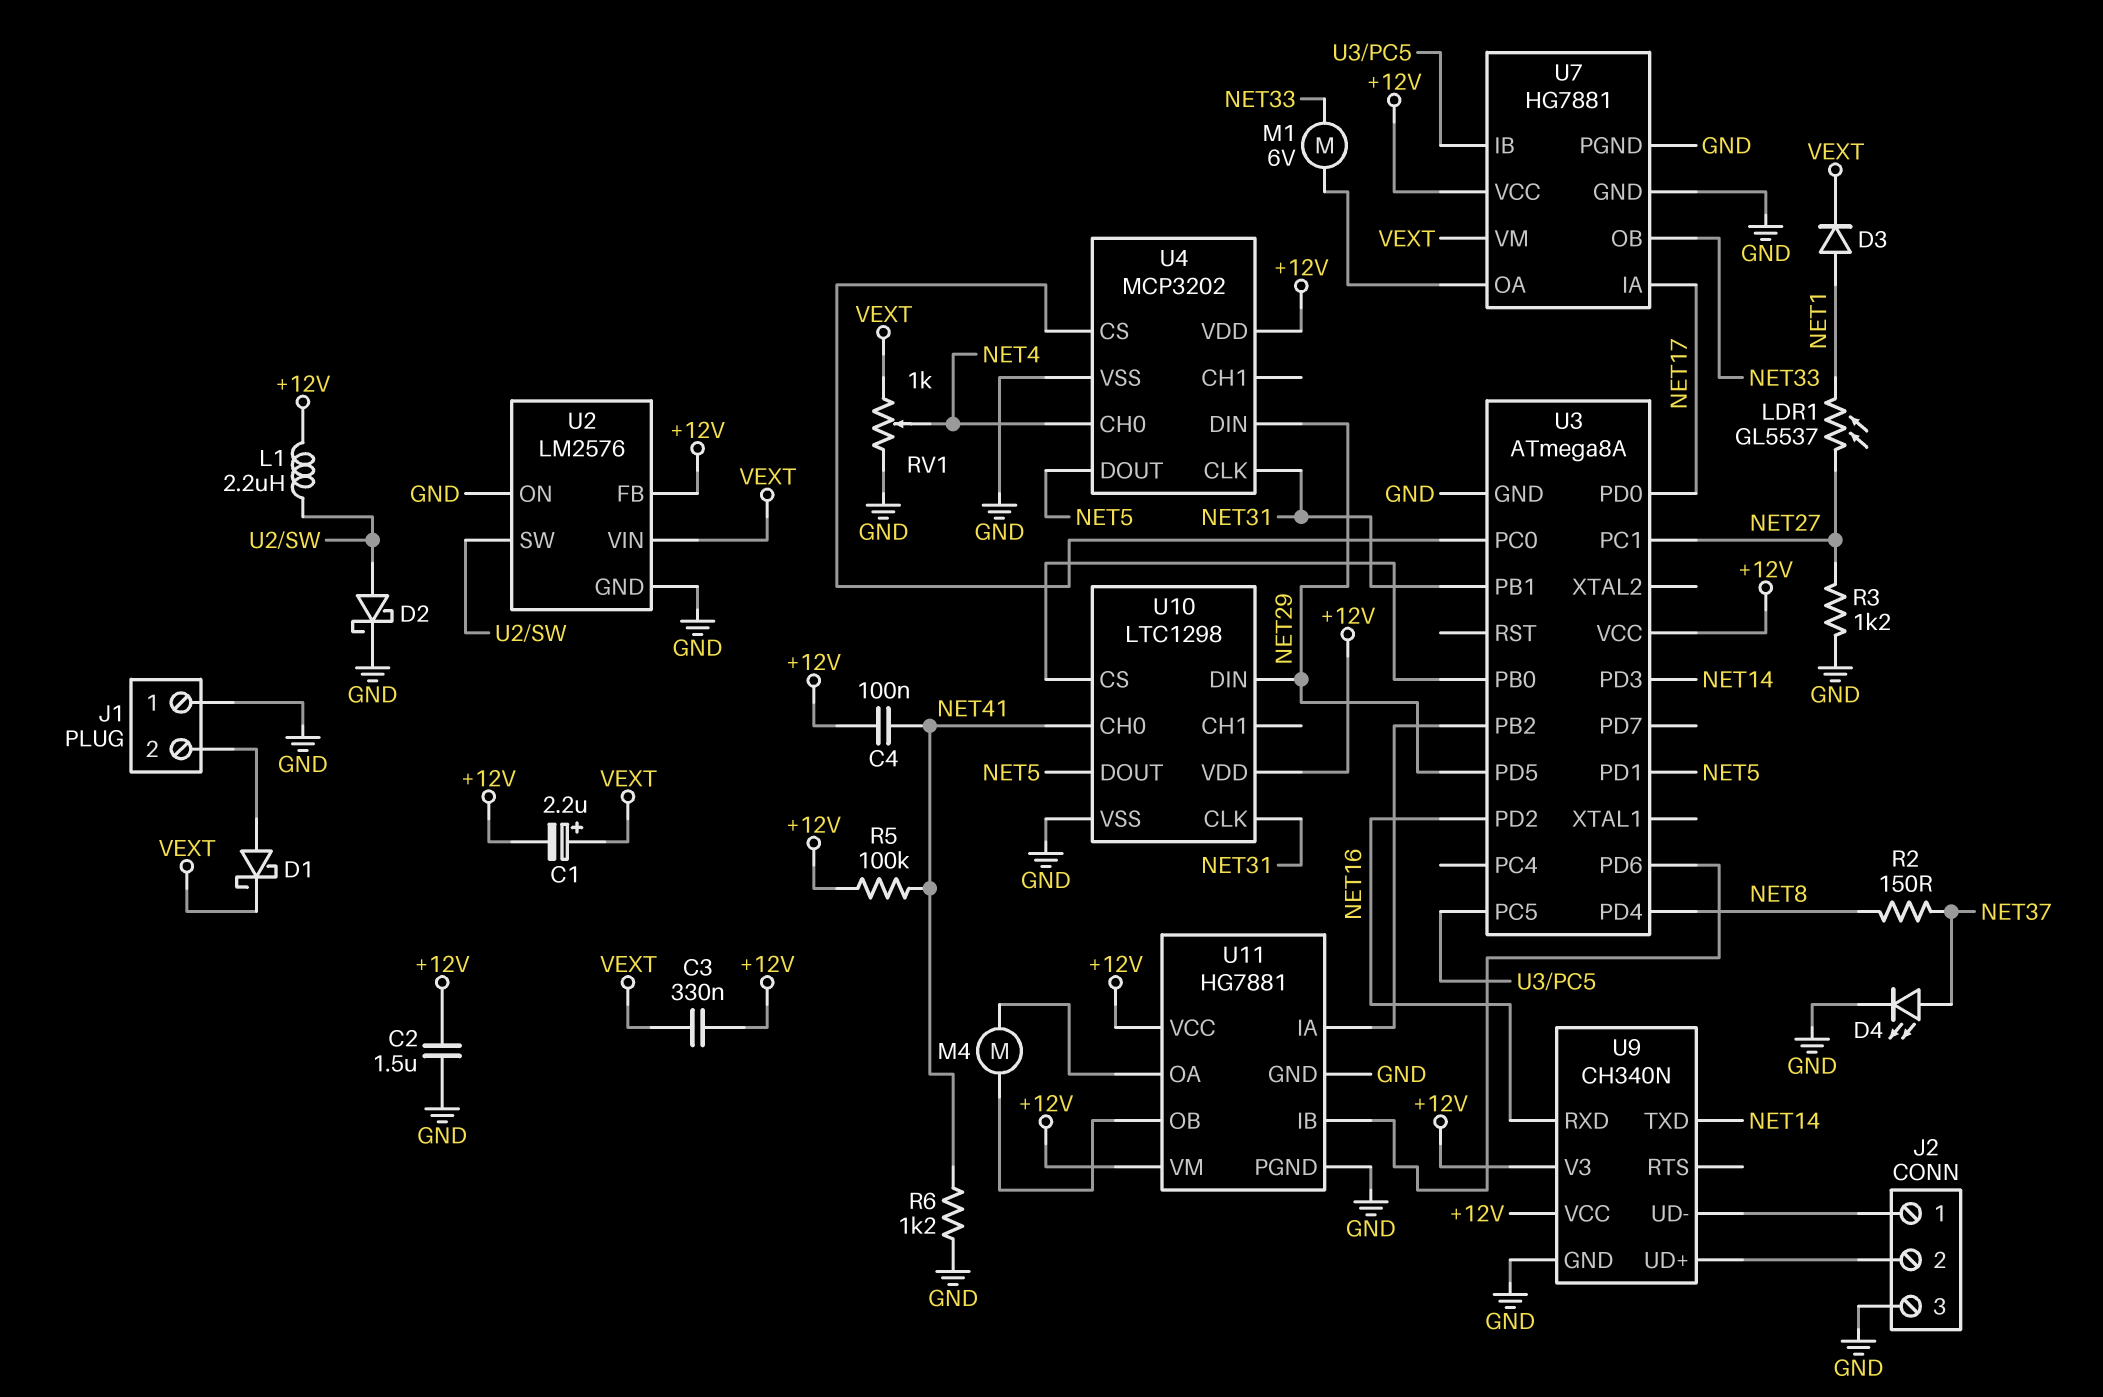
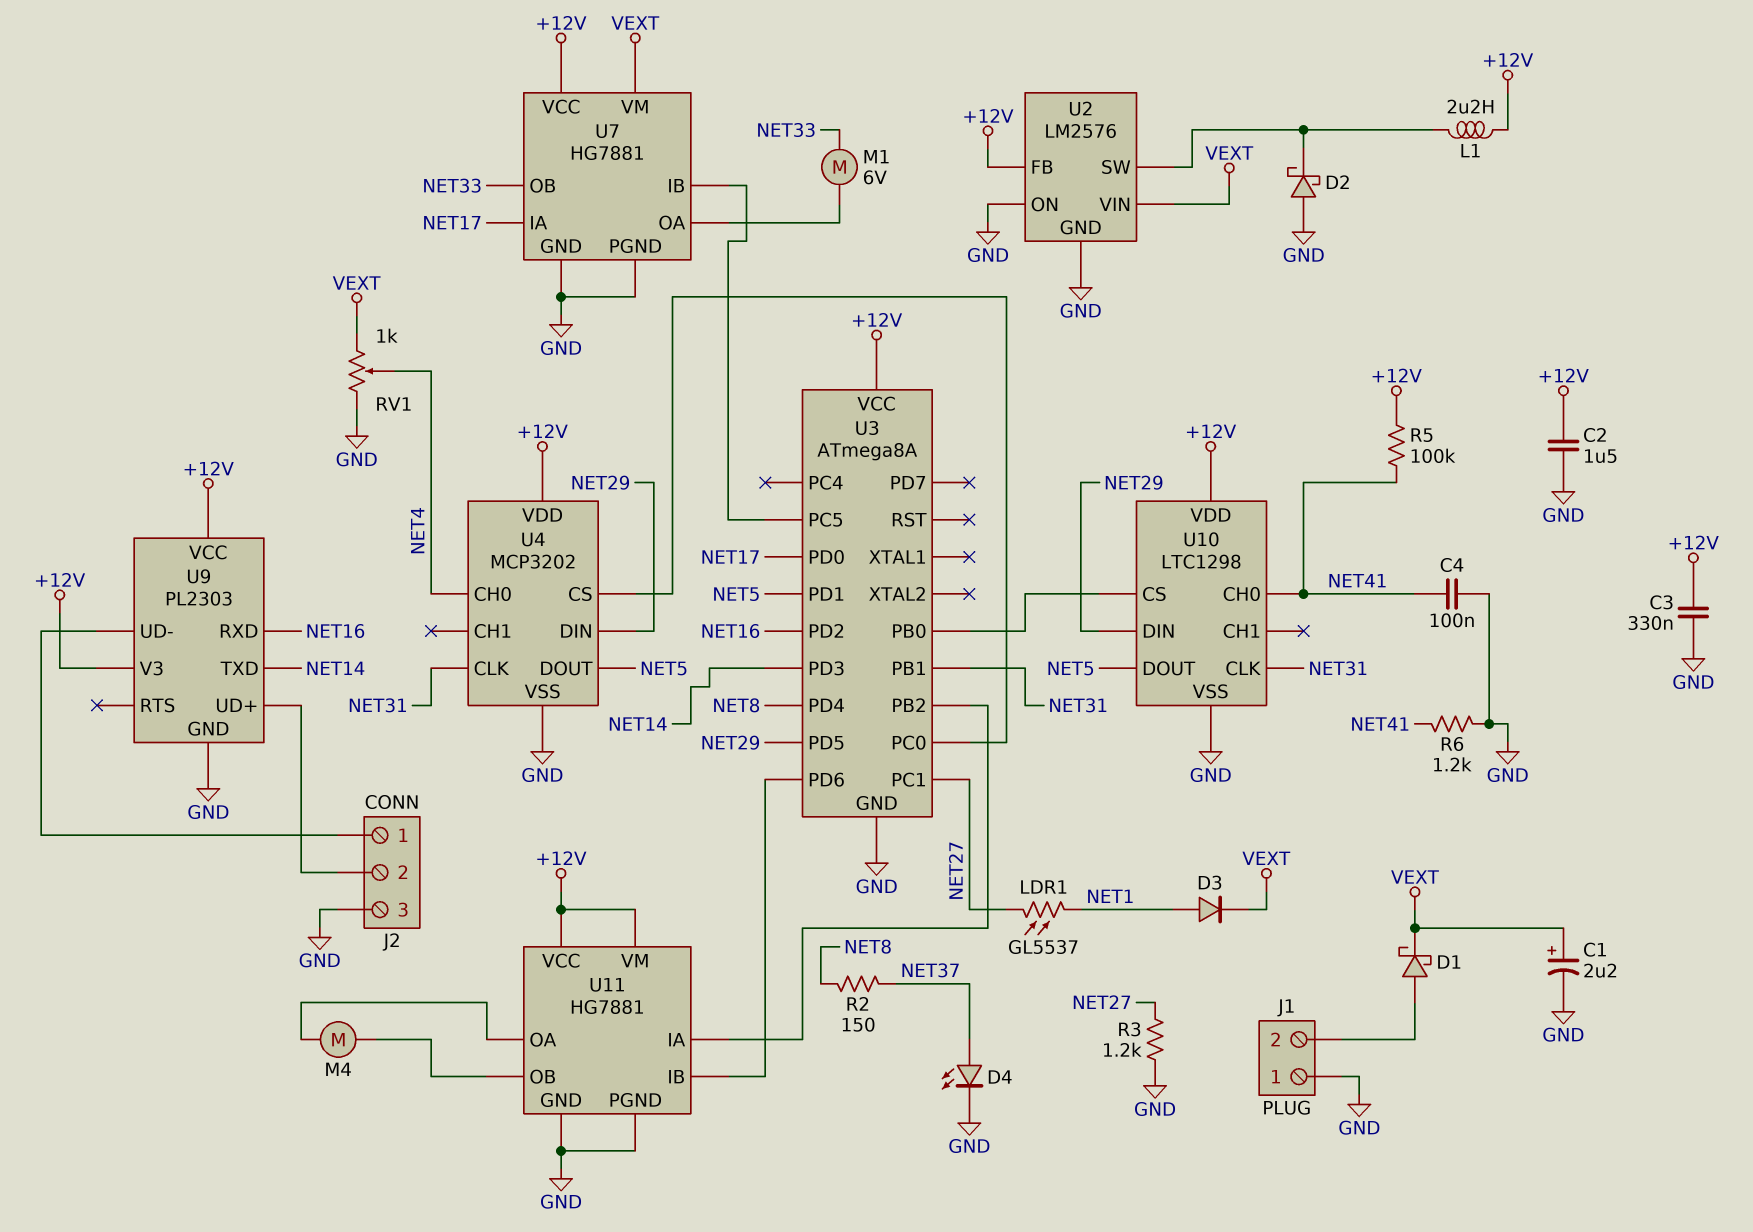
C1: 2.2uF (plus VEXT, minus +12V) -> 2.2uF (plus VEXT, minus GND)
C3: 330nF (+12V, VEXT) -> 330nF (+12V, GND)
C4: 100nF (+12V, NET41) -> 100nF (GND, NET41)
D2: schottky (A U2/SW, K GND) -> schottky (A GND, K U2/SW)
U9: CH340N -> PL2303

